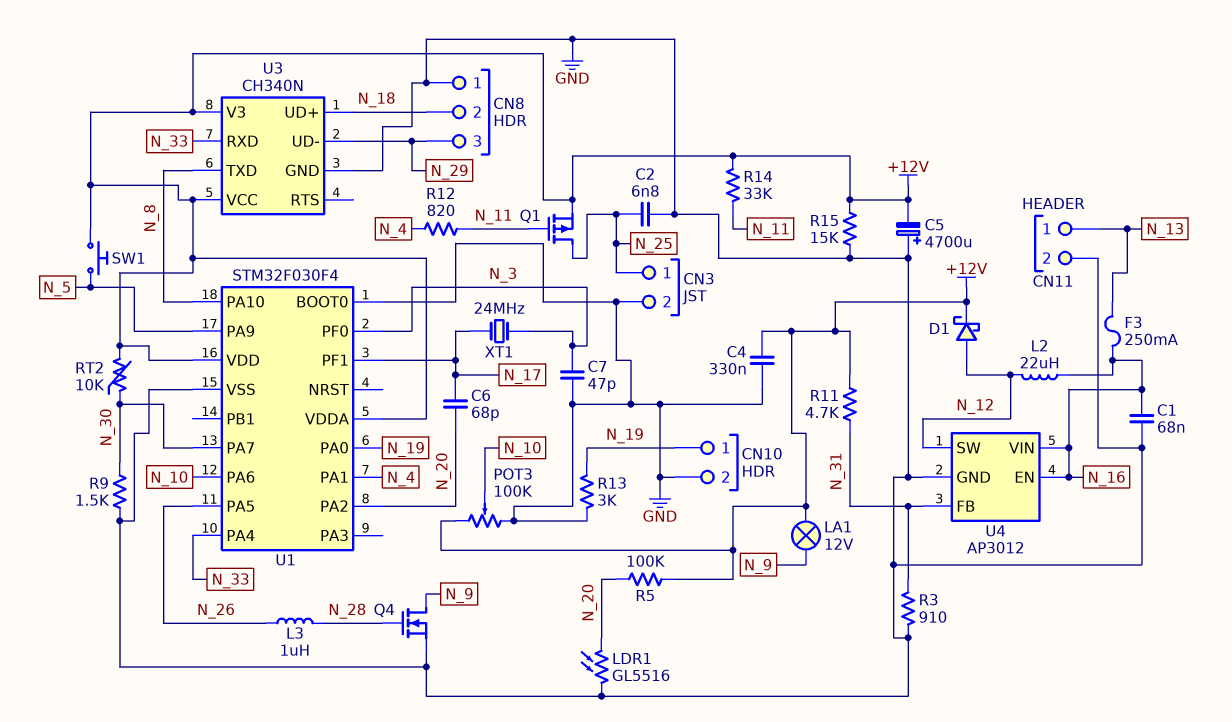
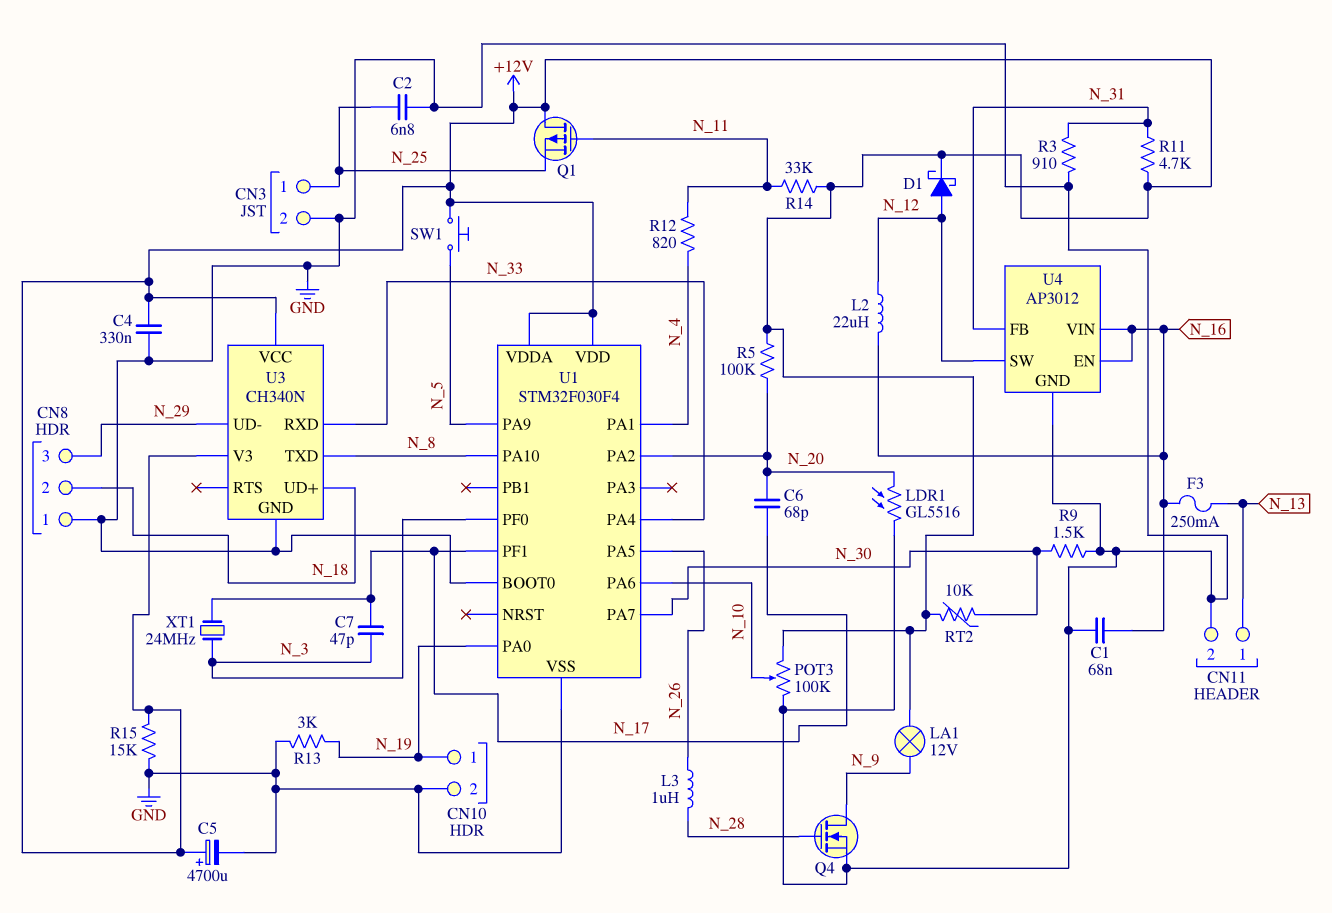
C5: 4700uF (plus GND, minus +12V) -> 4700uF (plus +12V, minus GND)
C7: 47pF (GND, N_3) -> 47pF (N_3, N_17)
Q1: PMOS (G N_11, D N_25, S +12V) -> PMOS (G N_11, D +12V, S N_25)

